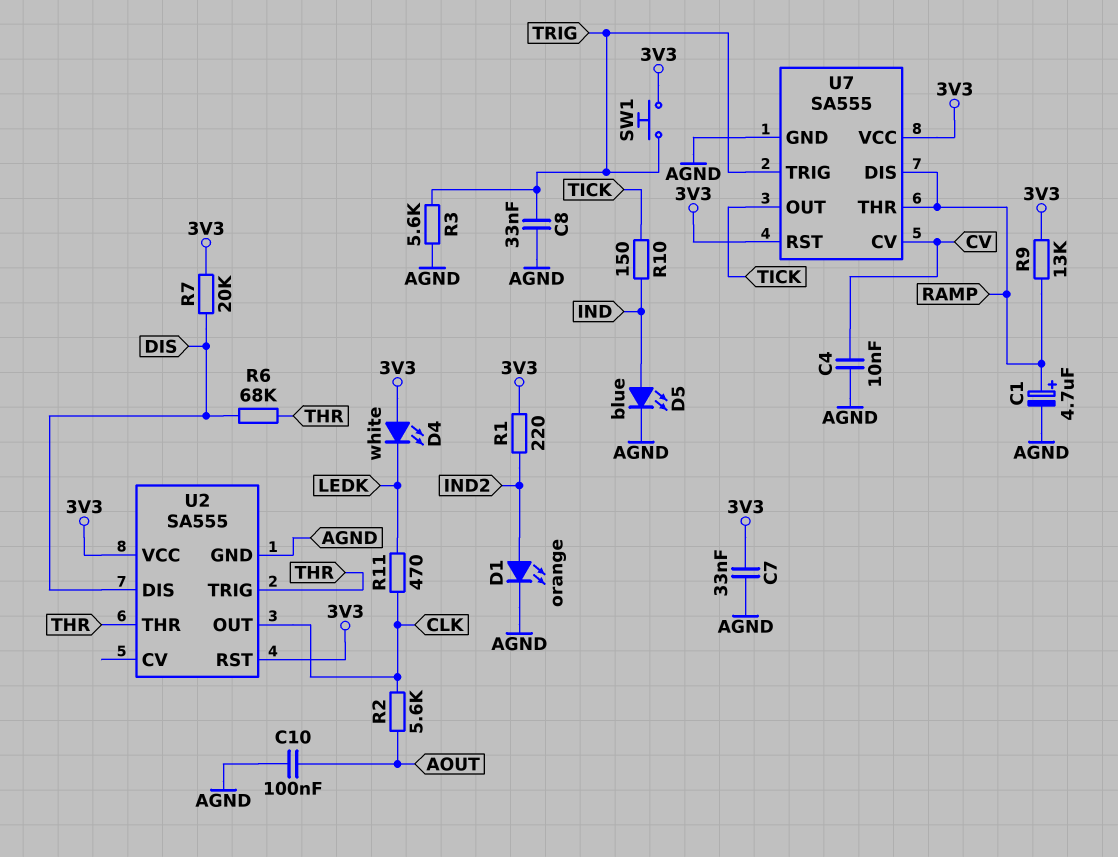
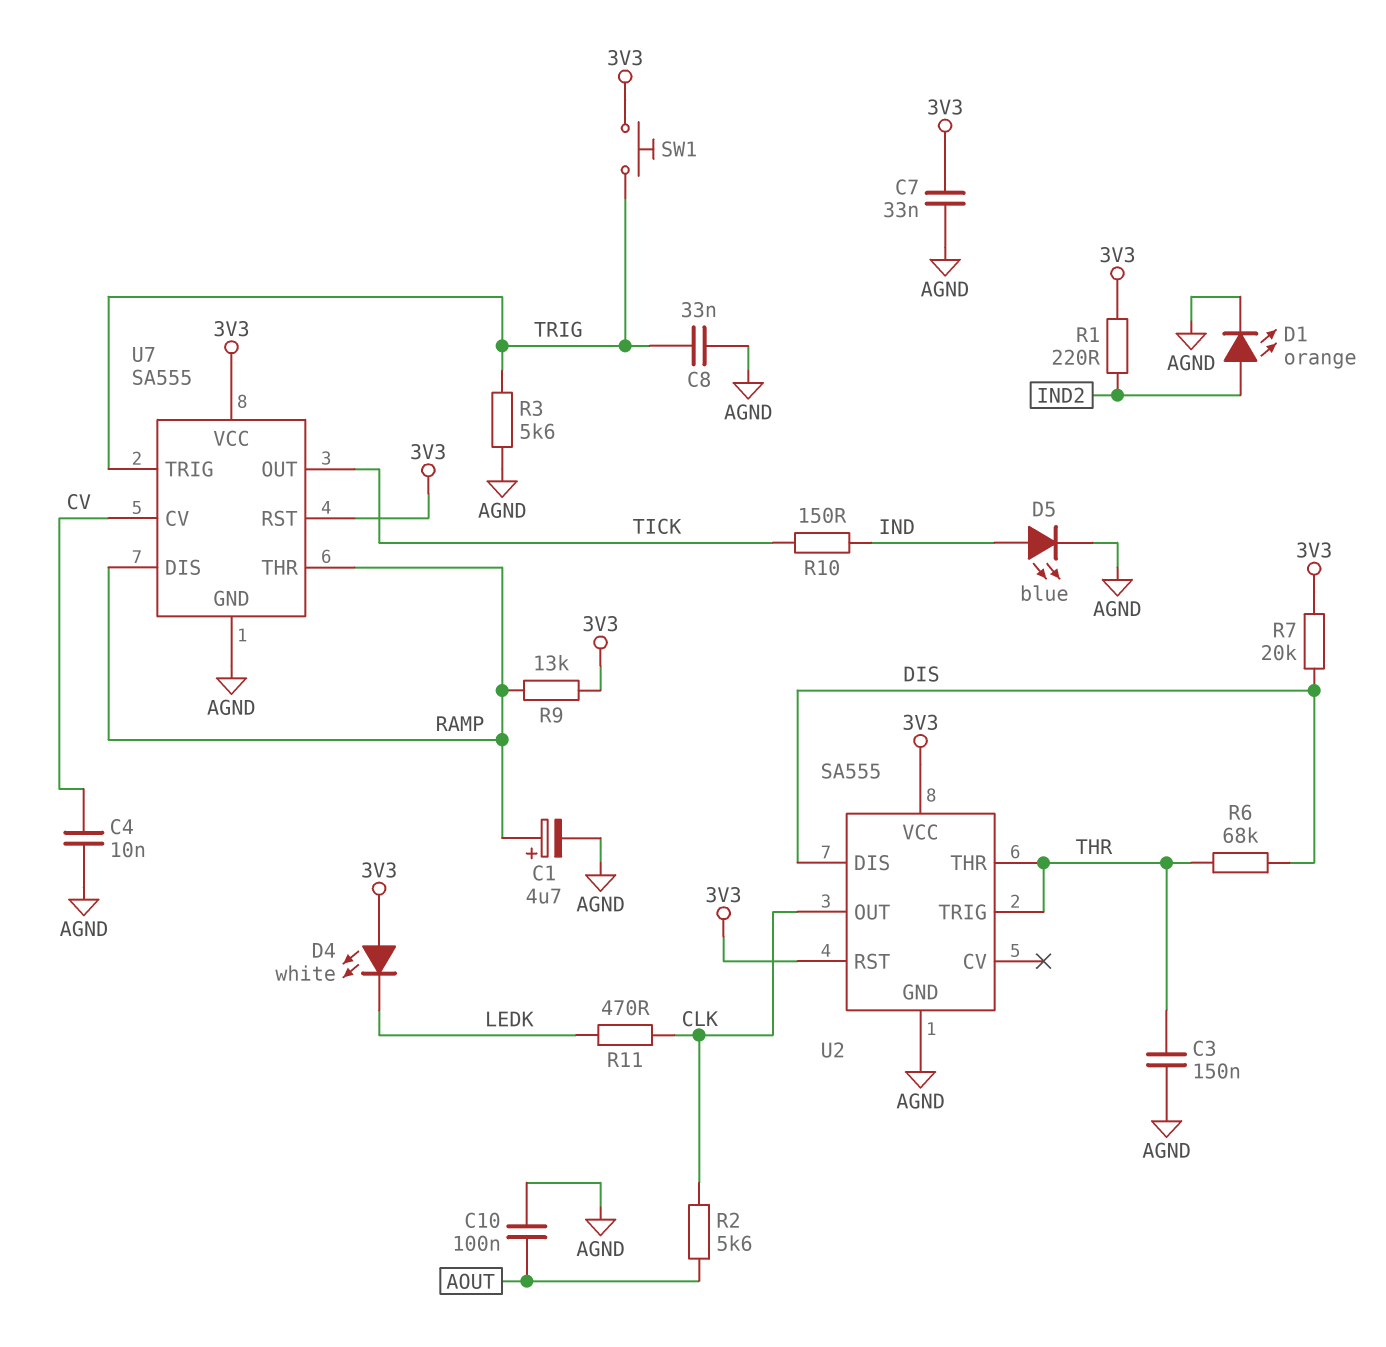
C3: none -> 150nF (AGND, THR)

